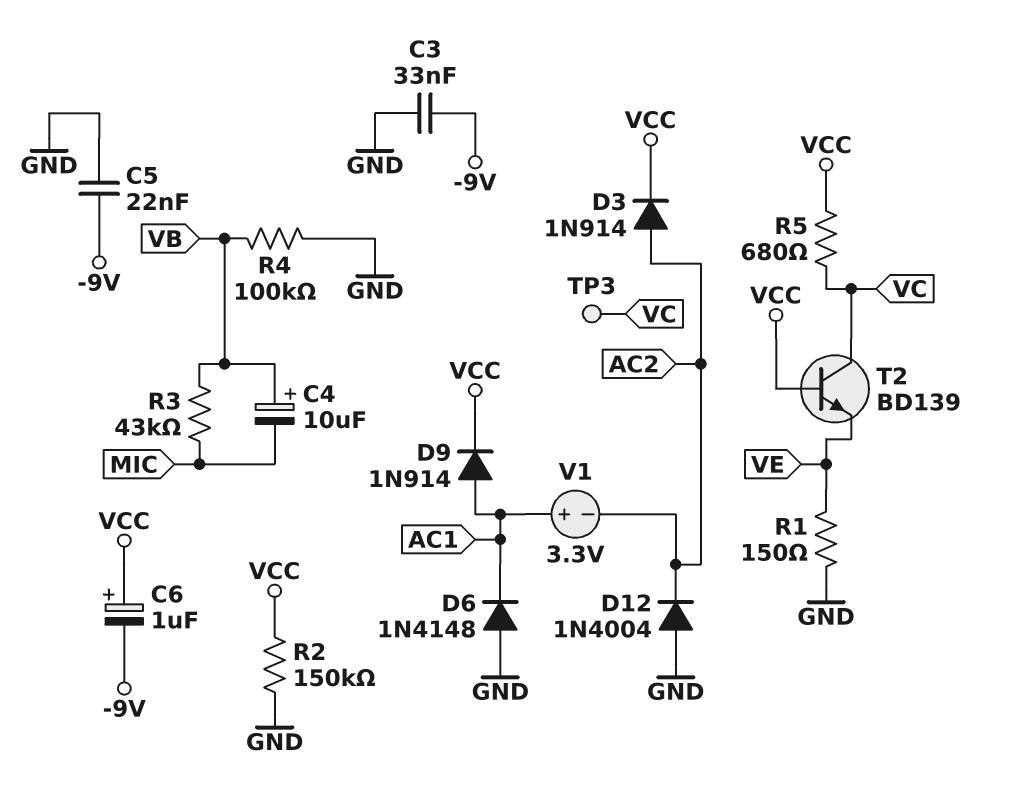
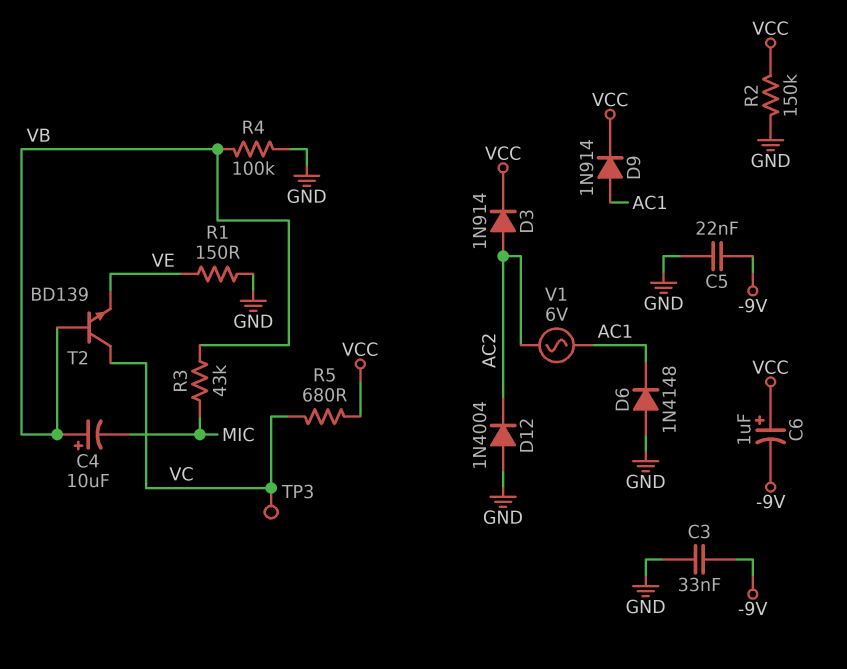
T2: NPN BD139 (B VCC, C VC, E VE) -> NPN BD139 (B VB, C VC, E VE)
V1: 3.3V (plus AC1, minus AC2) -> AC 6V (AC1, AC2)

